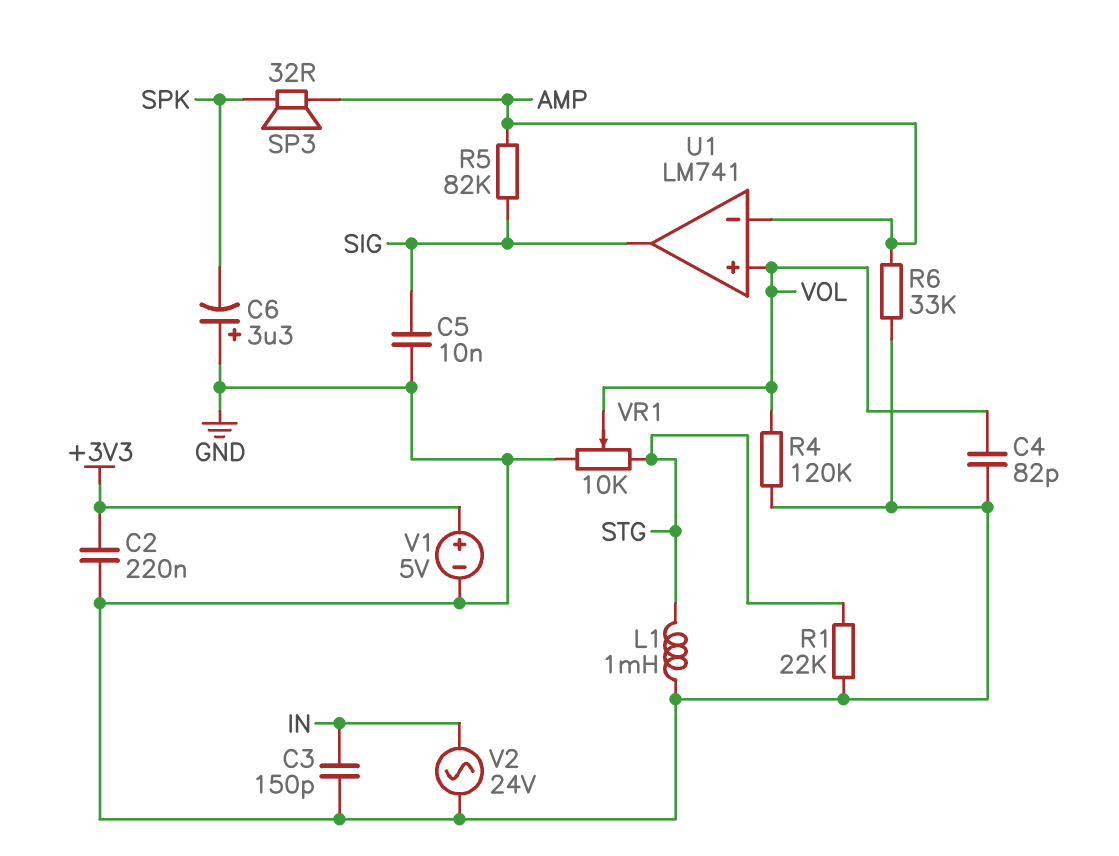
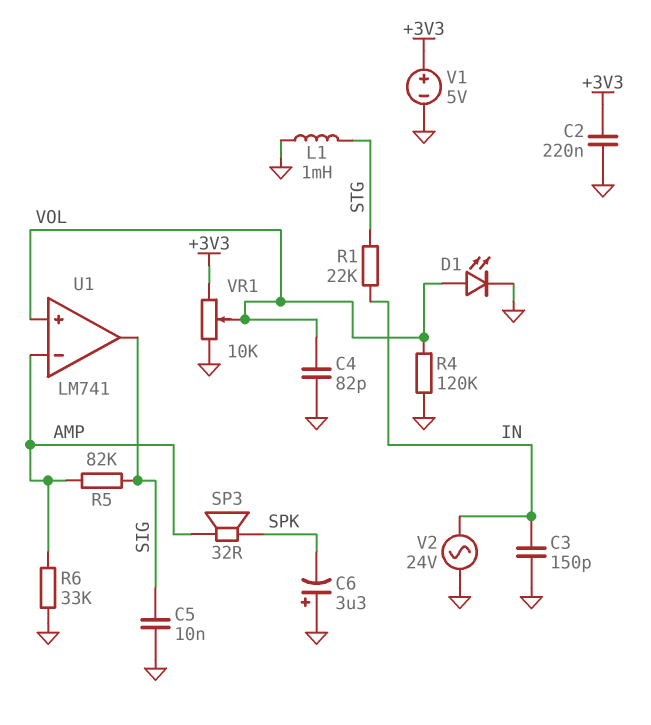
D1: none -> LED (A VOL, K GND)
R1: 22k (GND, STG) -> 22k (IN, STG)
VR1: 10k (GND, STG, wiper VOL) -> 10k (+3V3, GND, wiper VOL)

